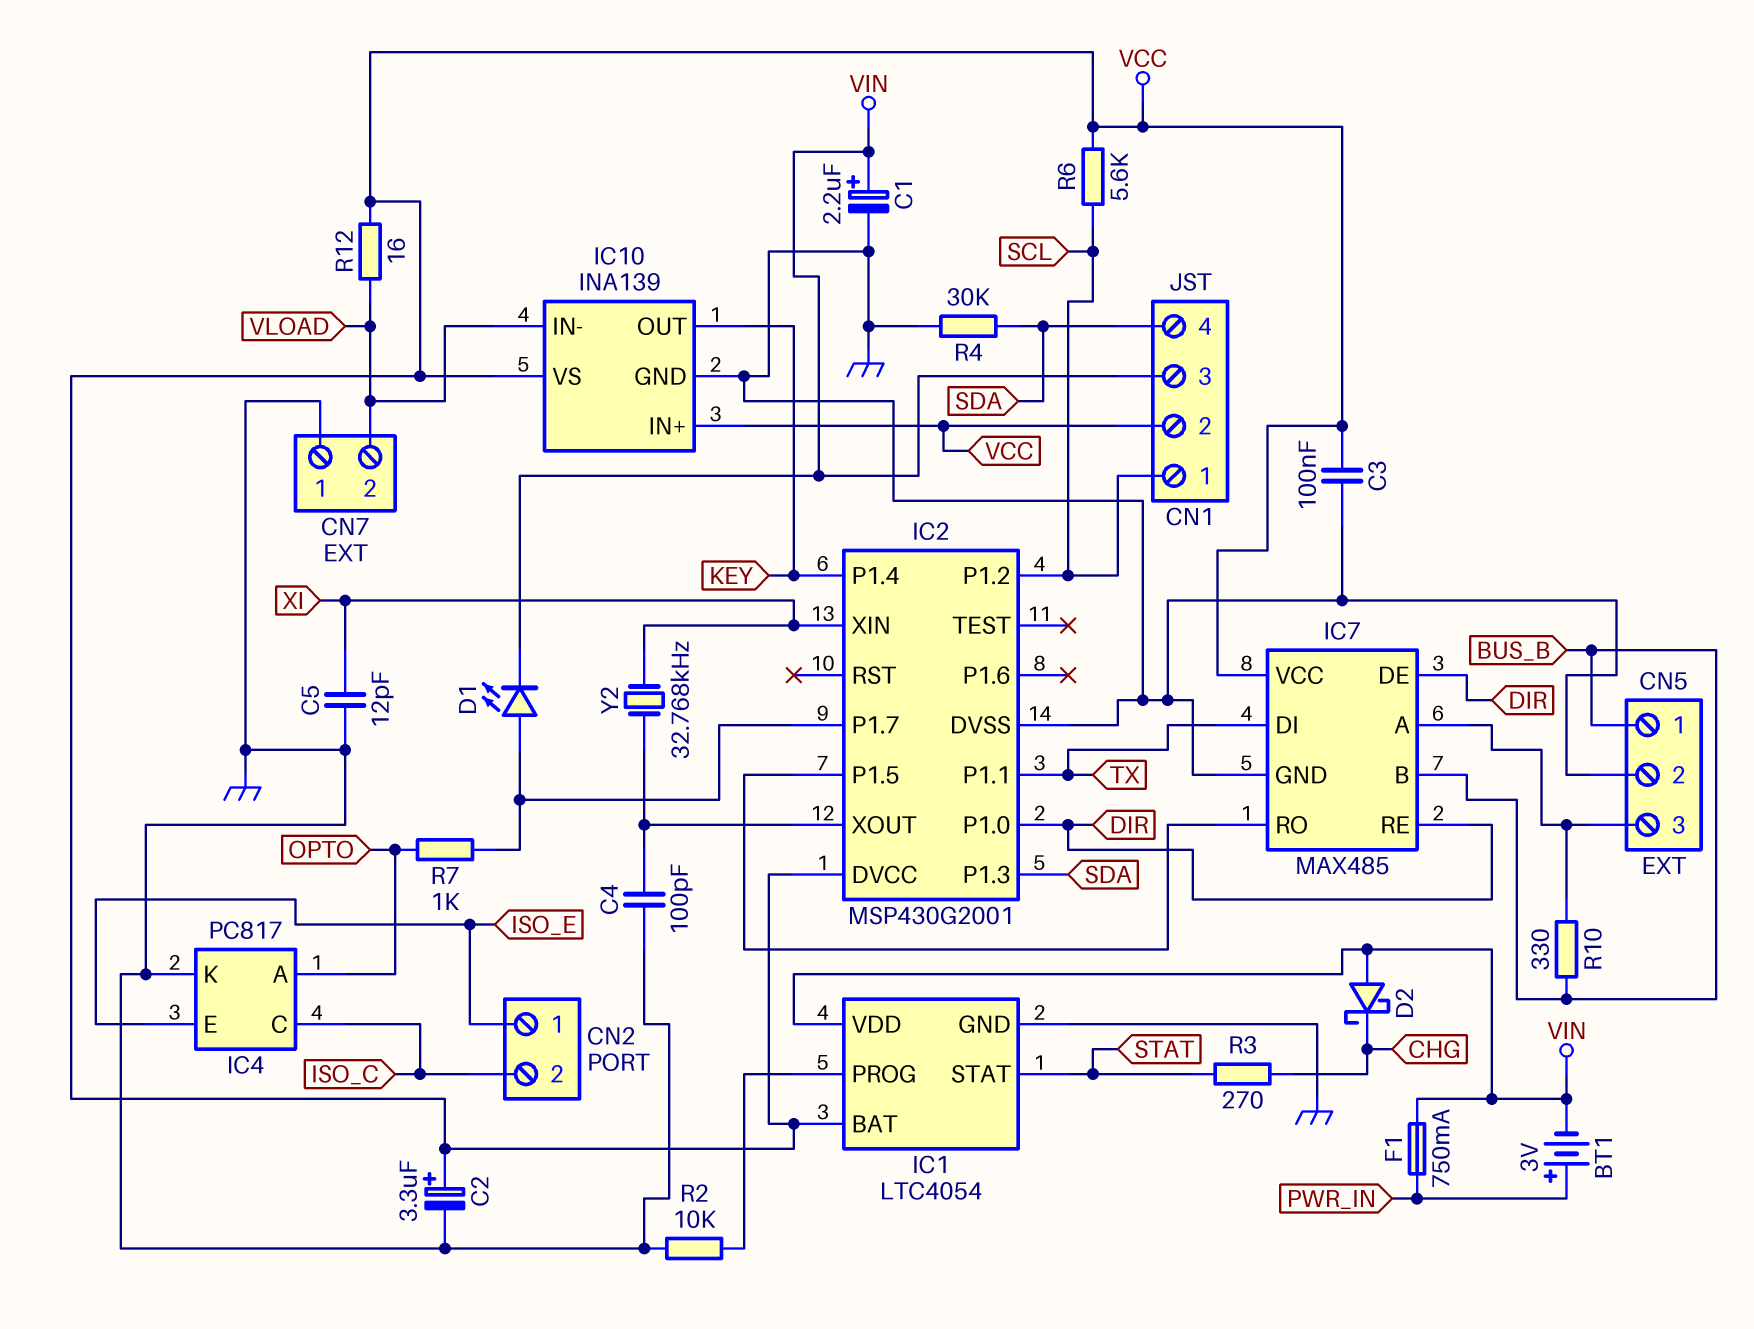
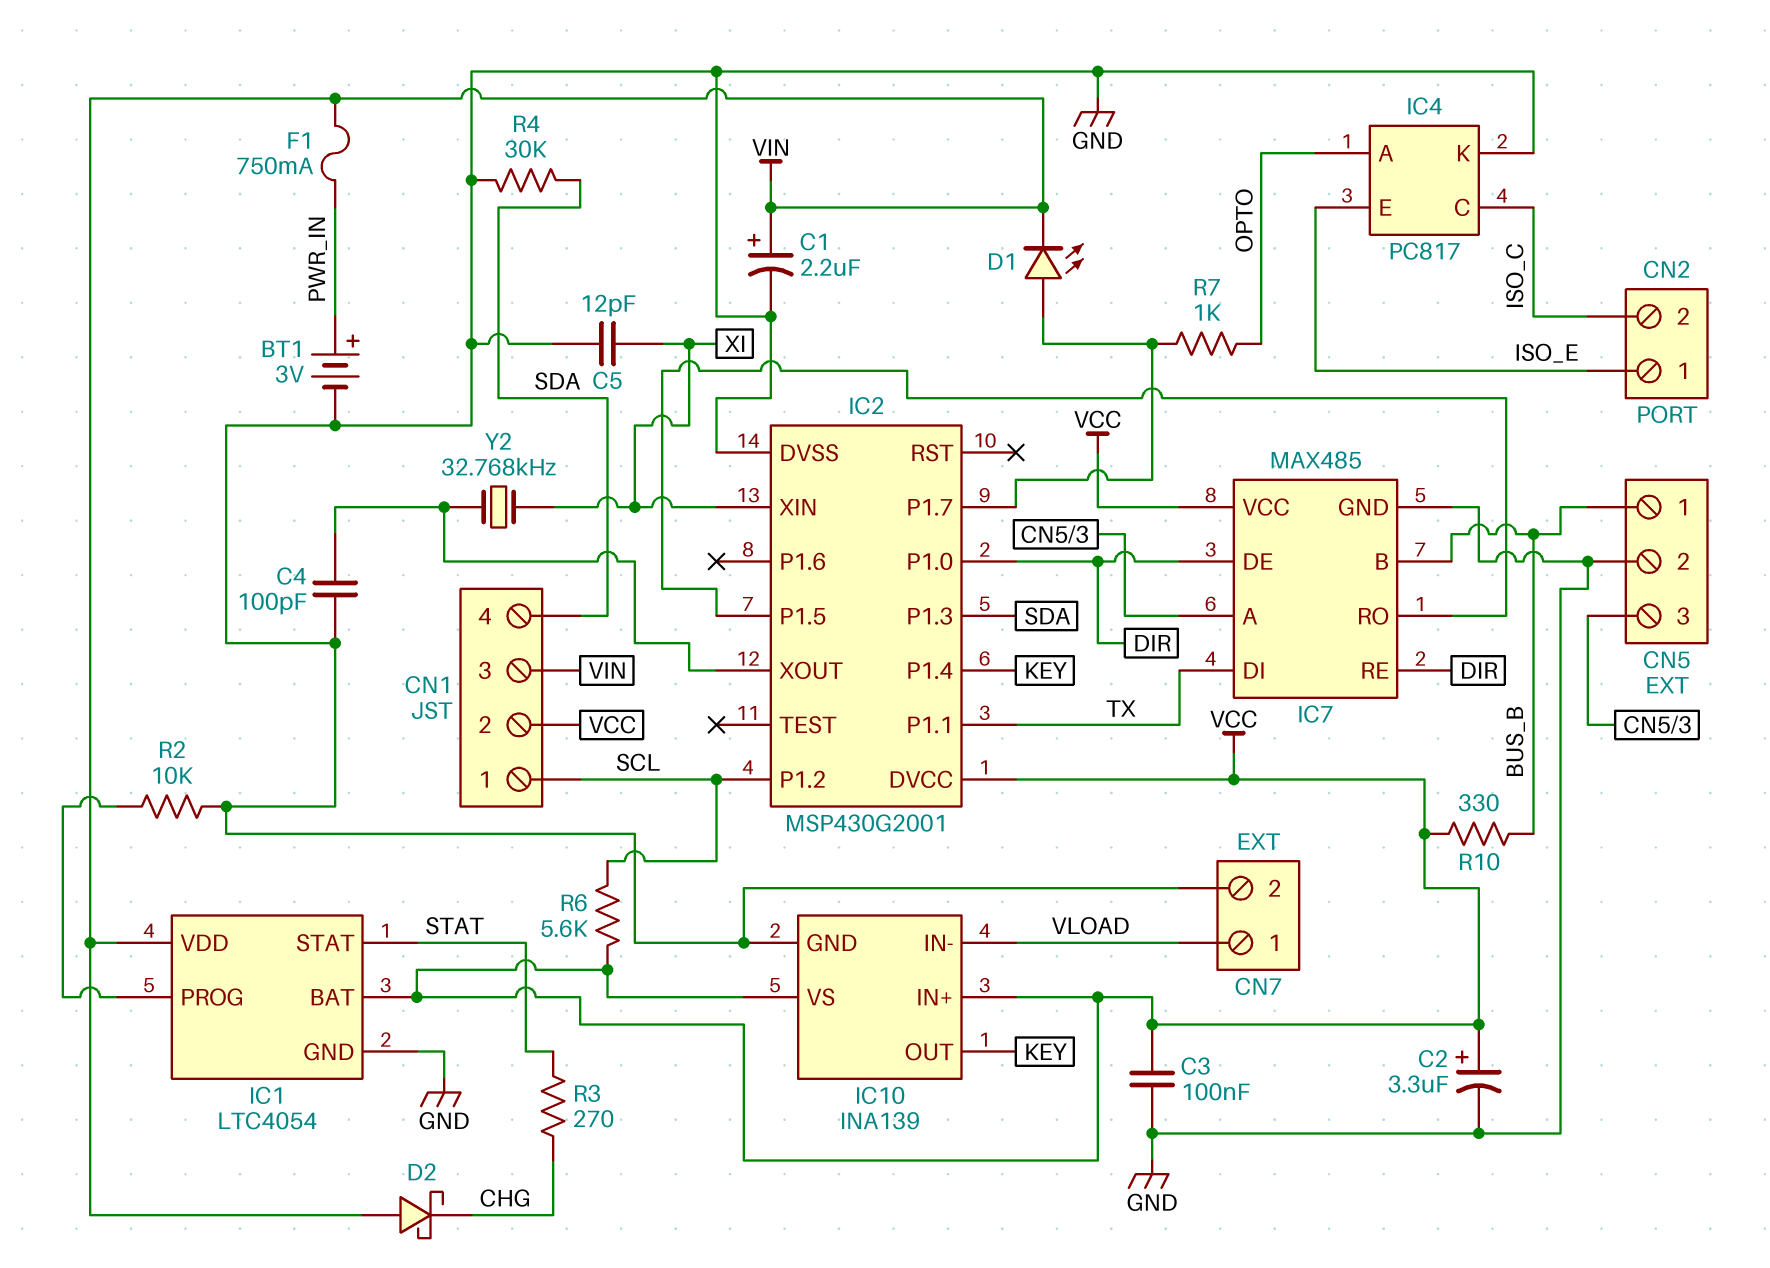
BT1: 3V (plus PWR_IN, minus VIN) -> 3V (plus PWR_IN, minus GND)
CN7 pin 1: GND -> VLOAD
CN7 pin 2: VLOAD -> GND
R10: 330 (BUS_B, CN5/3) -> 330 (BUS_B, VCC)
R12: 16 (VCC, VLOAD) -> none

